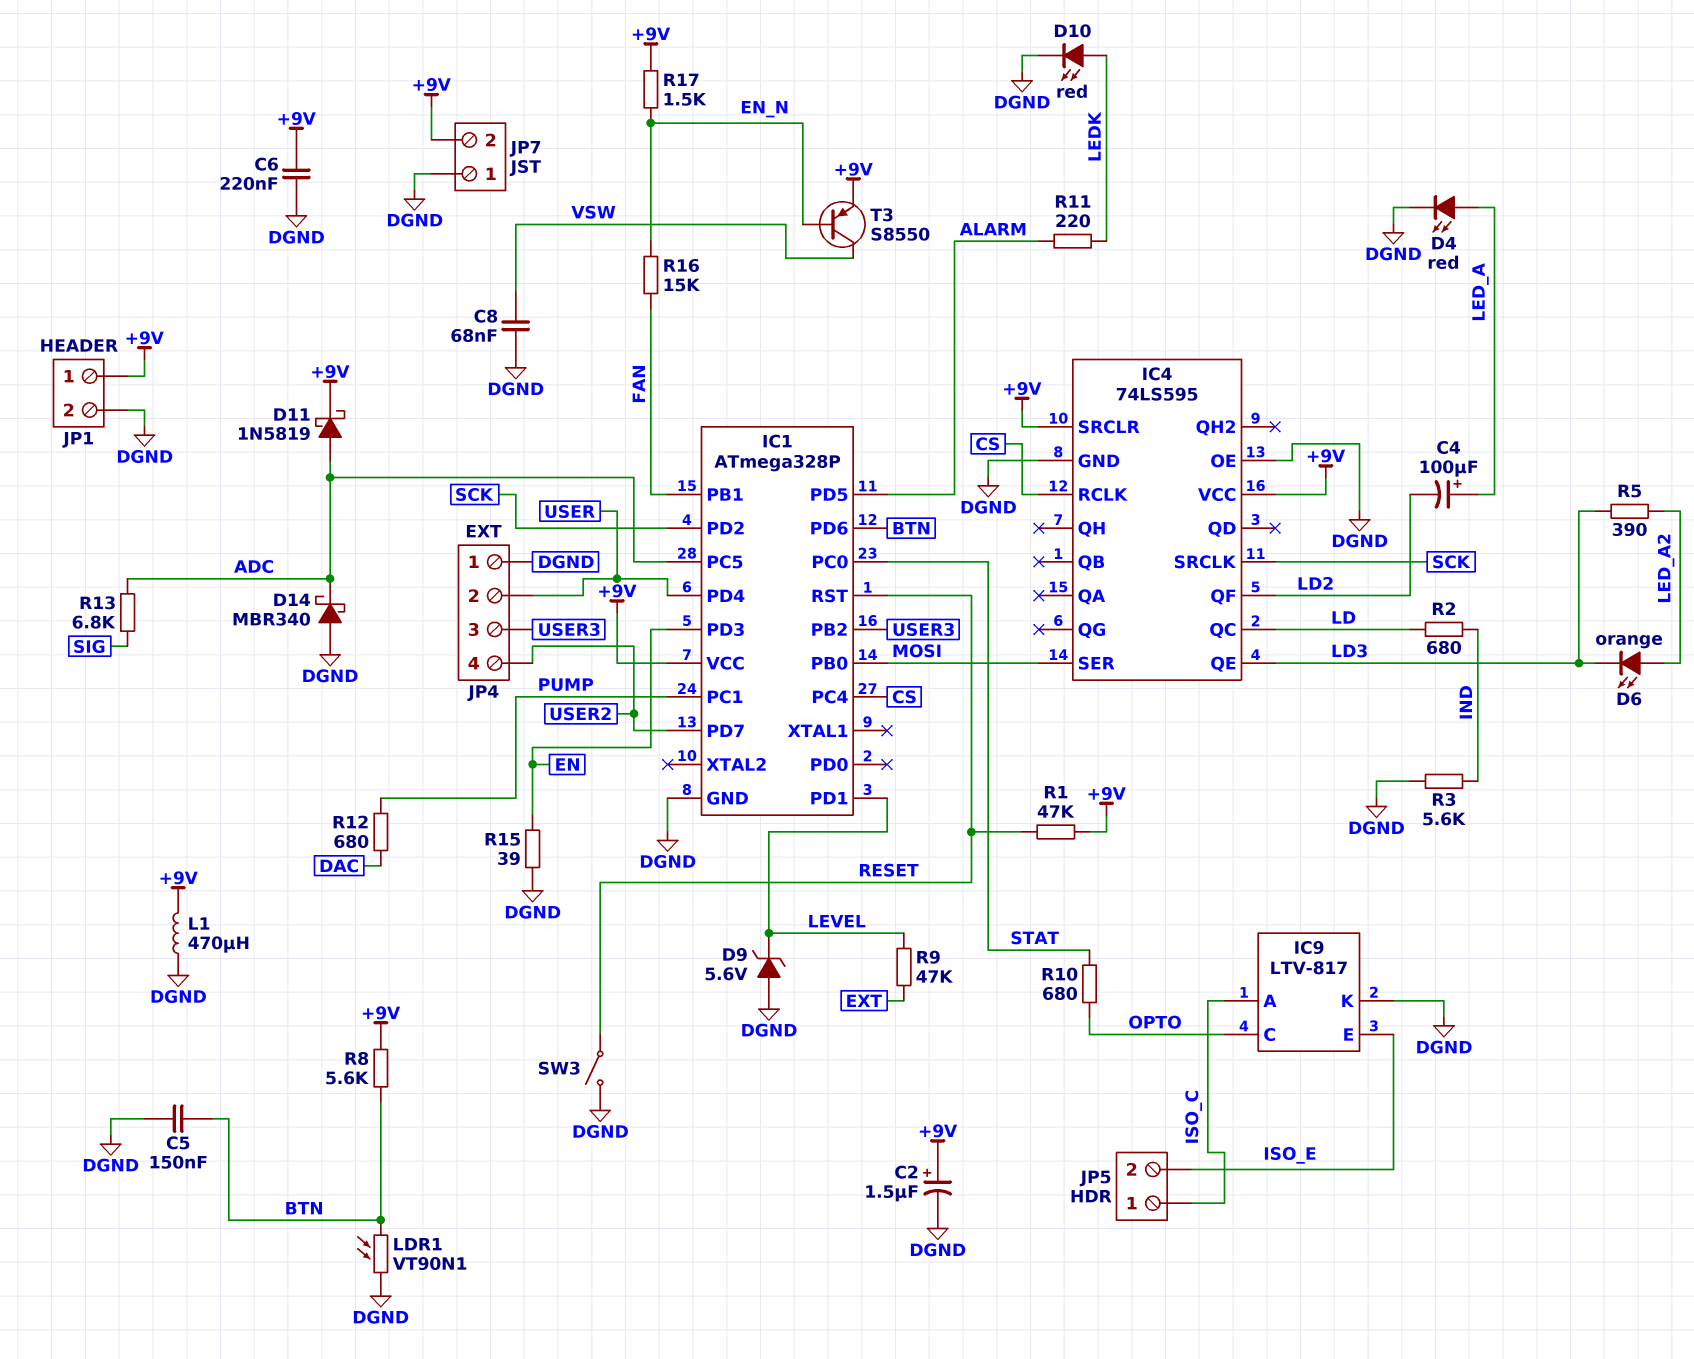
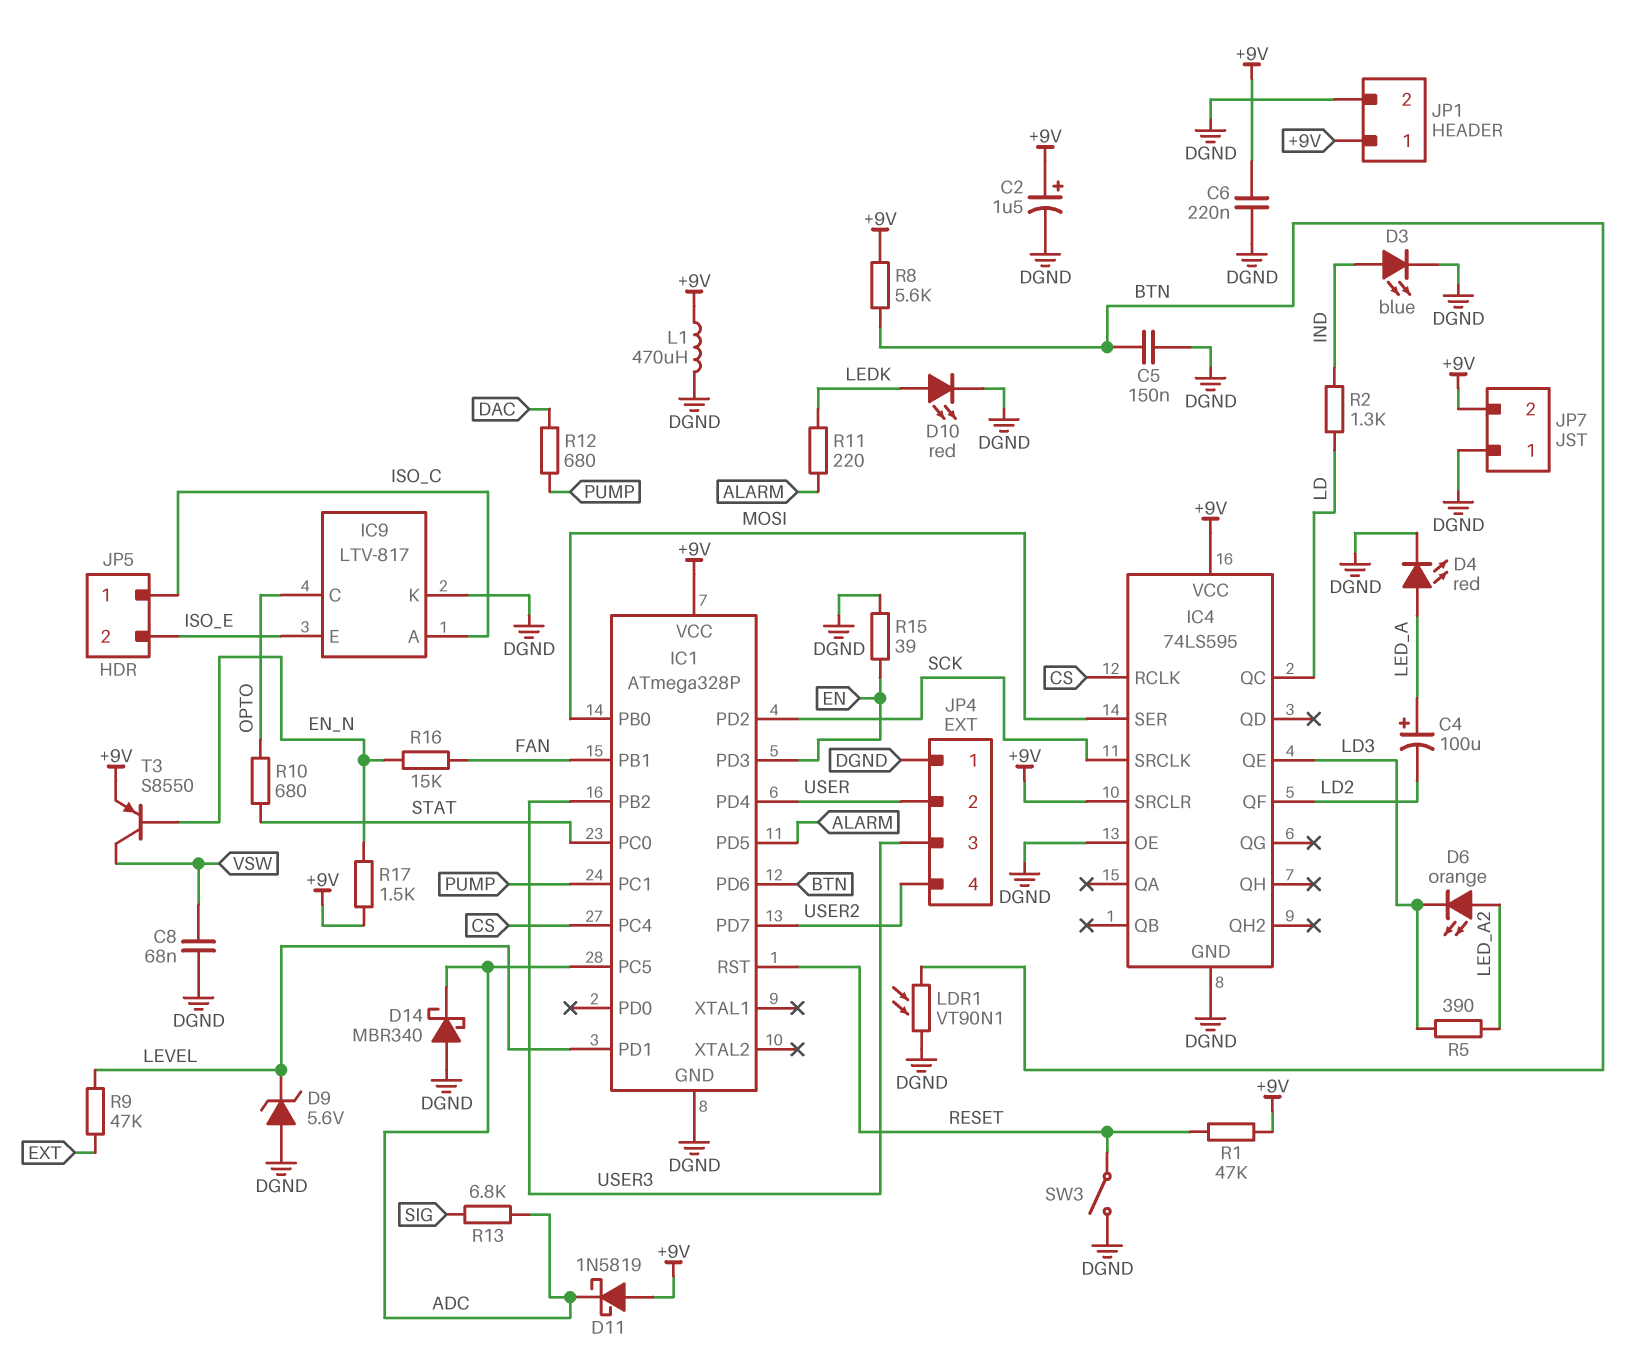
D3: none -> LED blue (A IND, K DGND)
D11: schottky 1N5819 (A ADC, K +9V) -> schottky 1N5819 (A +9V, K ADC)
R2: 680 (IND, LD) -> 1.3k (IND, LD)
R3: 5.6k (DGND, IND) -> none

